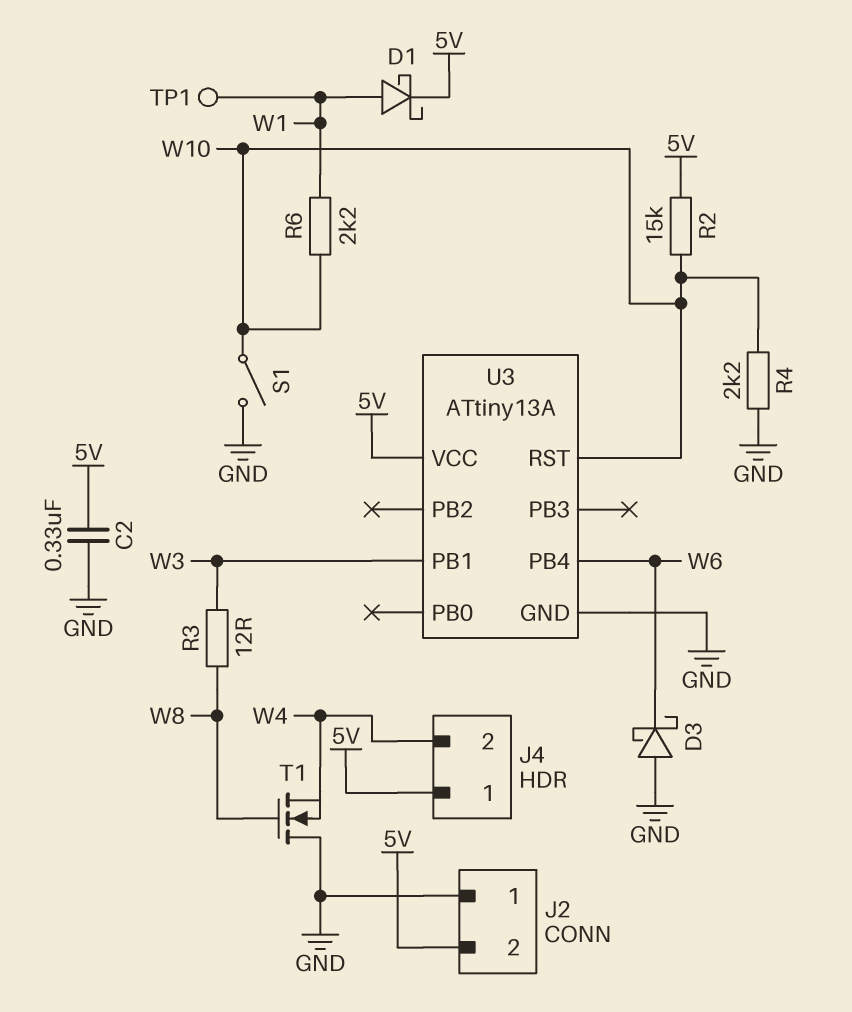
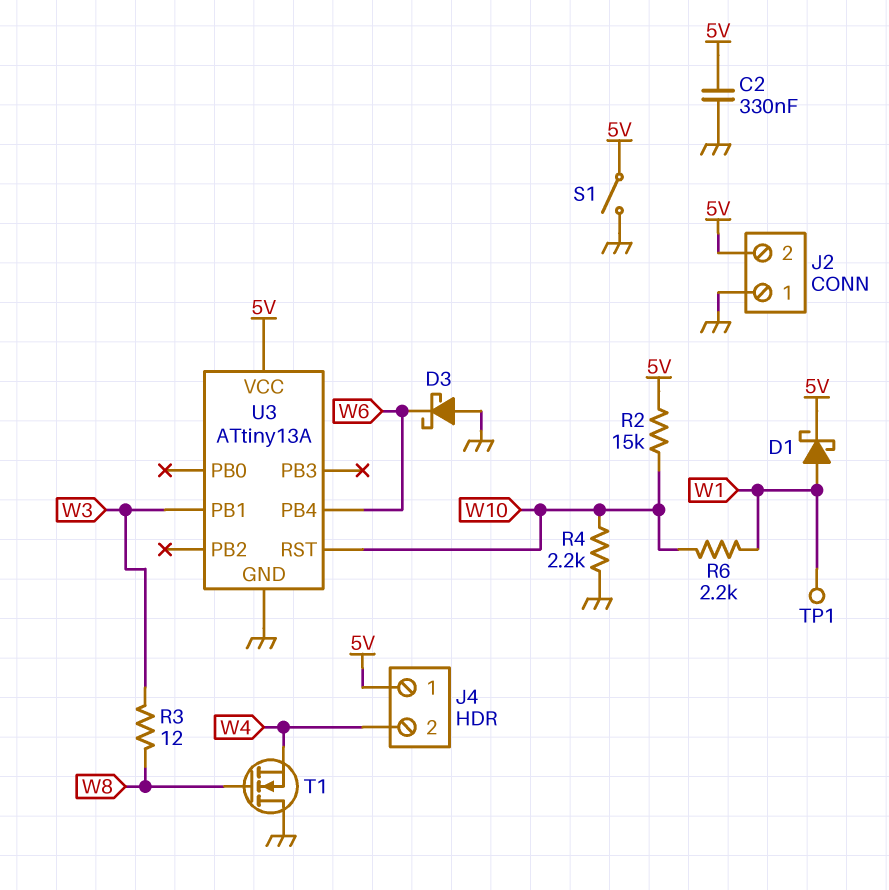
S1: switch (GND, W10) -> switch (5V, GND)

